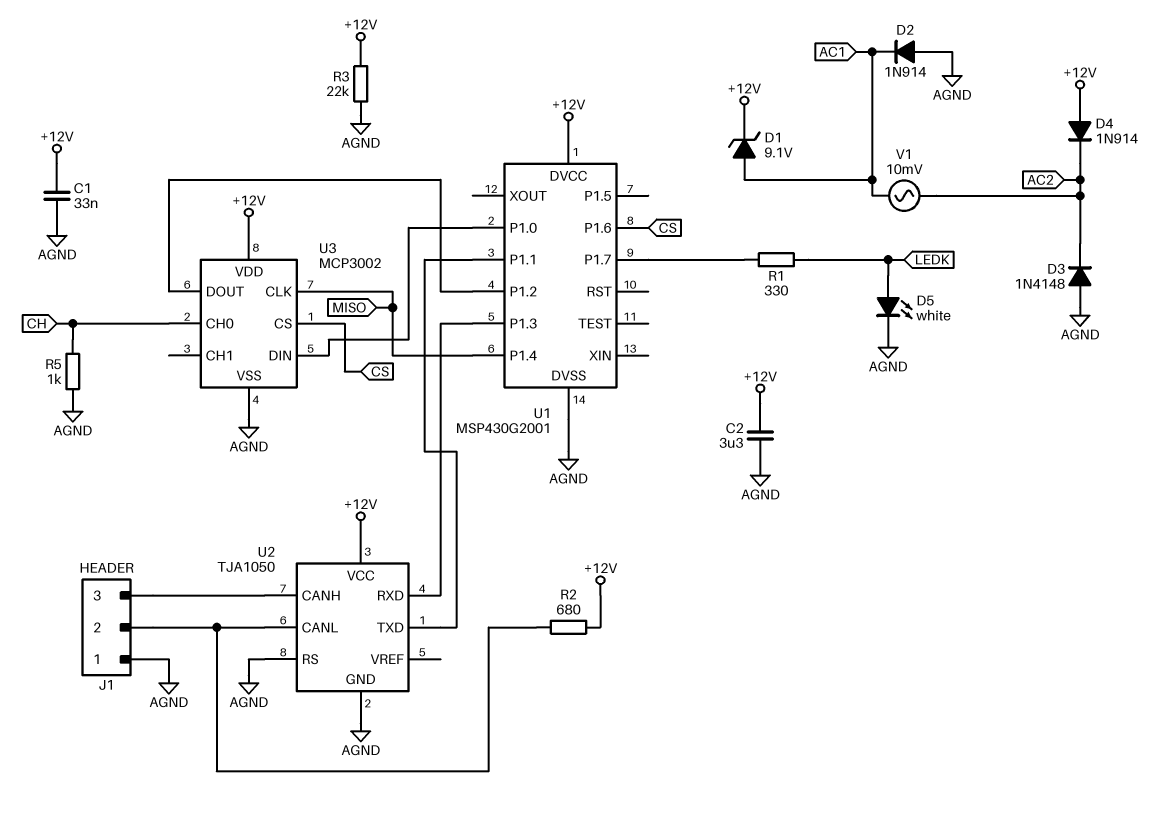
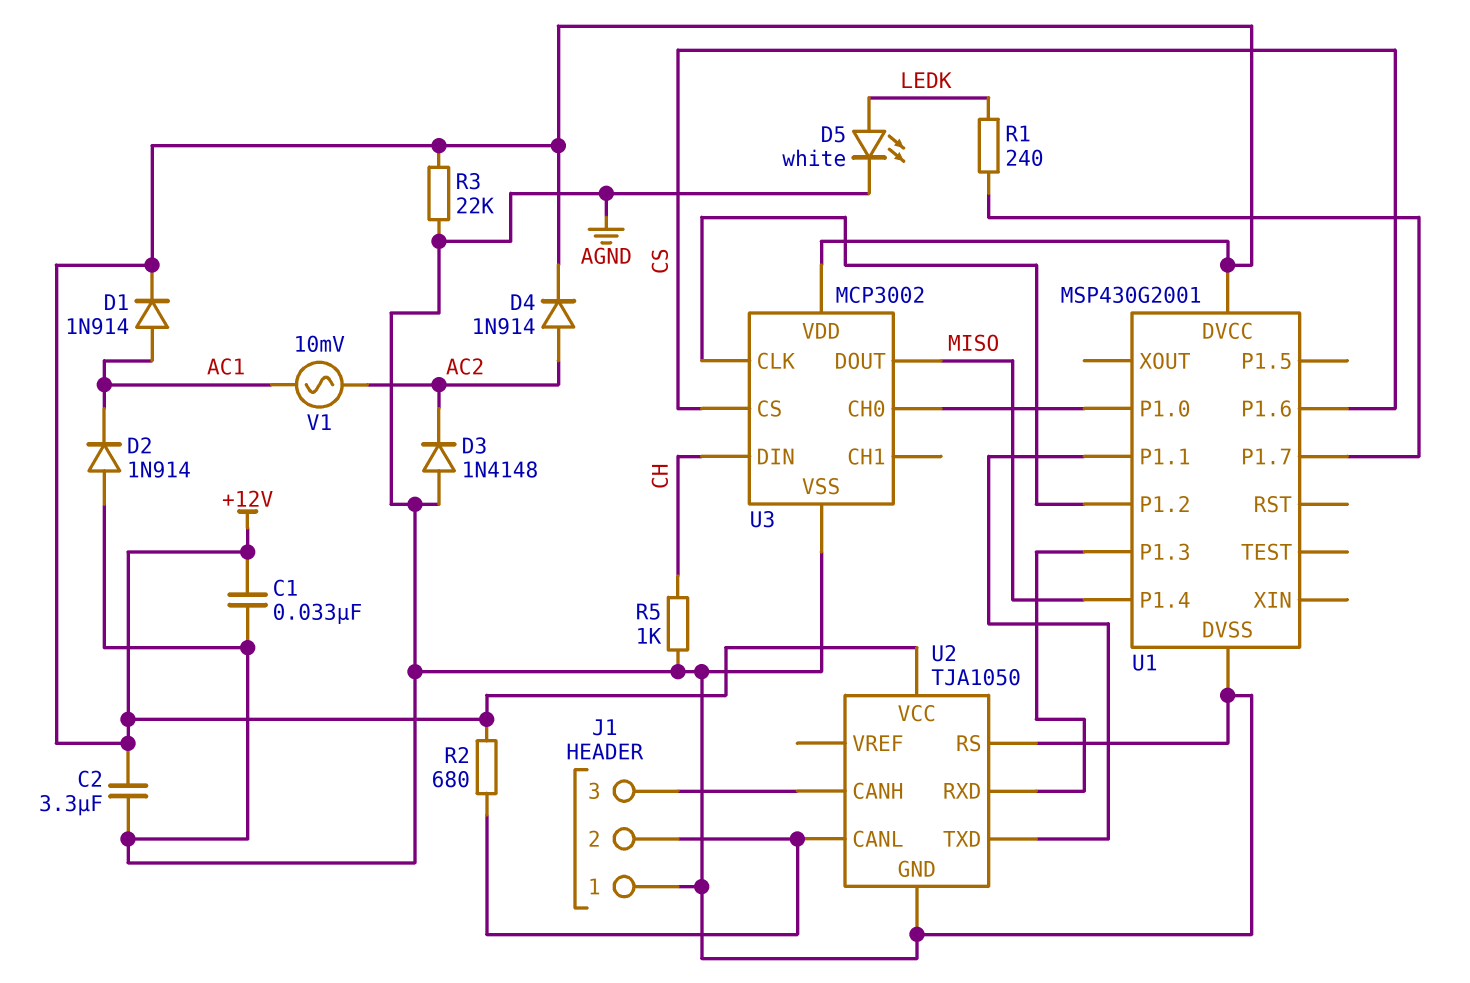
D1: zener 9.1V (A AC1, K +12V) -> diode 1N914 (A AC1, K +12V)
D4: diode 1N914 (A +12V, K AC2) -> diode 1N914 (A AC2, K +12V)
R1: 330 (LEDK, U1/P1.7) -> 240 (LEDK, U1/P1.7)
U3 pin CH0: CH -> U1/P1.0
U3 pin CLK: MISO -> U1/P1.2
U3 pin DIN: U1/P1.0 -> CH
U3 pin DOUT: U1/P1.2 -> MISO

